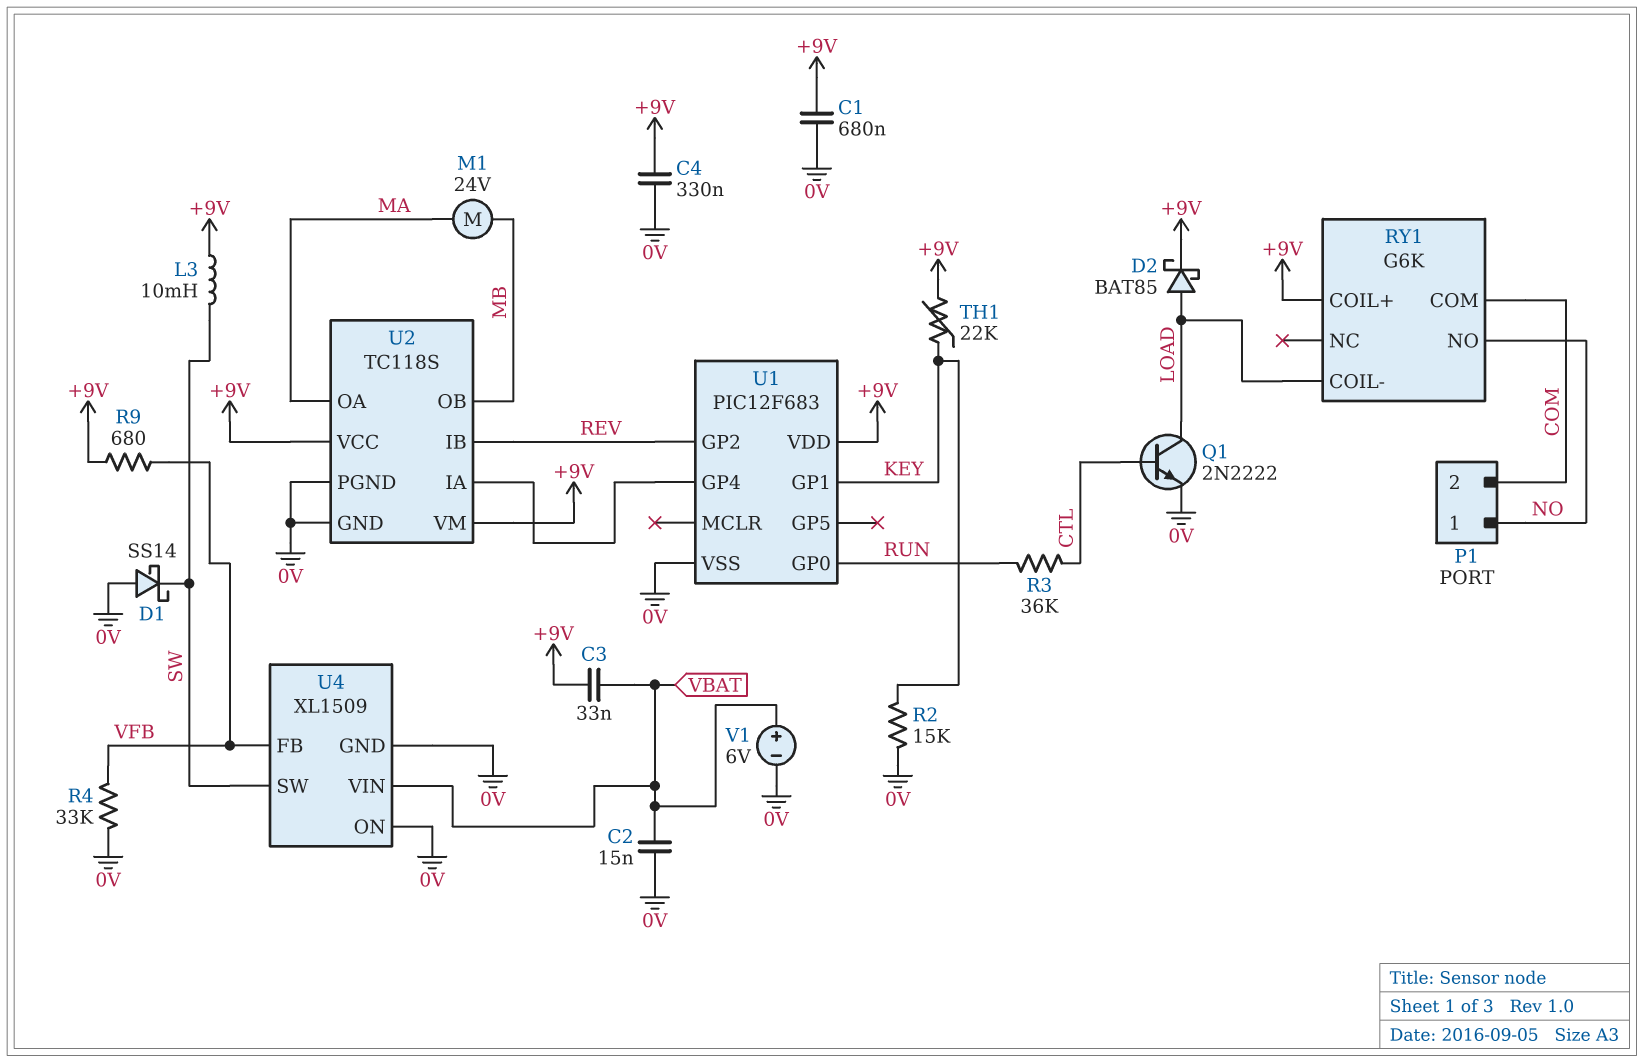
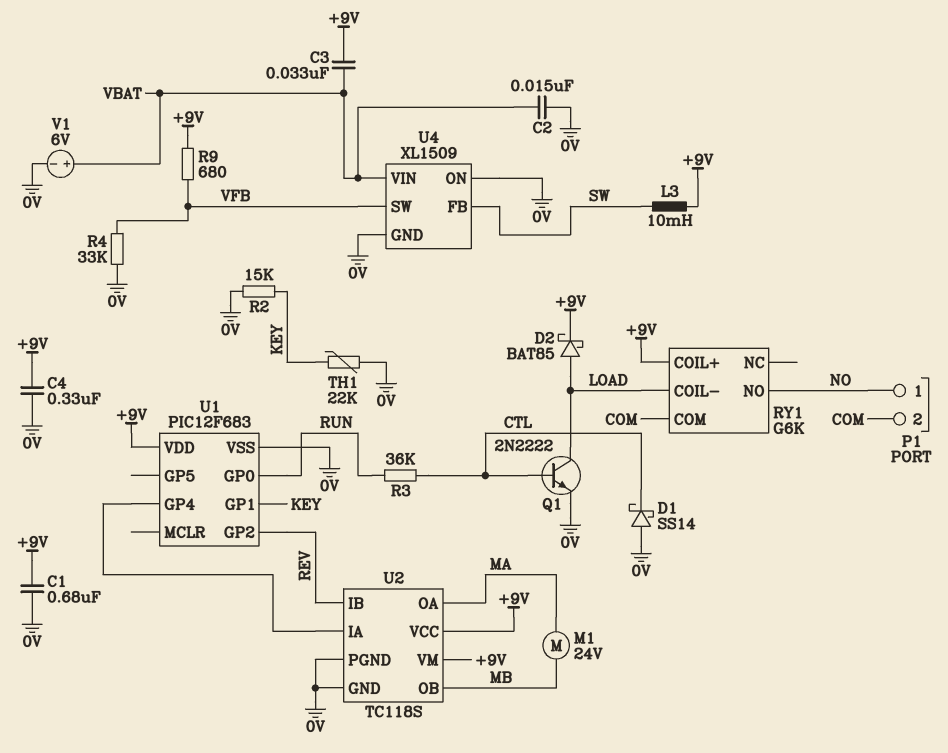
D1: schottky SS14 (A 0V, K SW) -> schottky SS14 (A 0V, K CTL)
TH1: 22k (+9V, KEY) -> 22k (0V, KEY)
U4 pin FB: VFB -> SW
U4 pin SW: SW -> VFB

